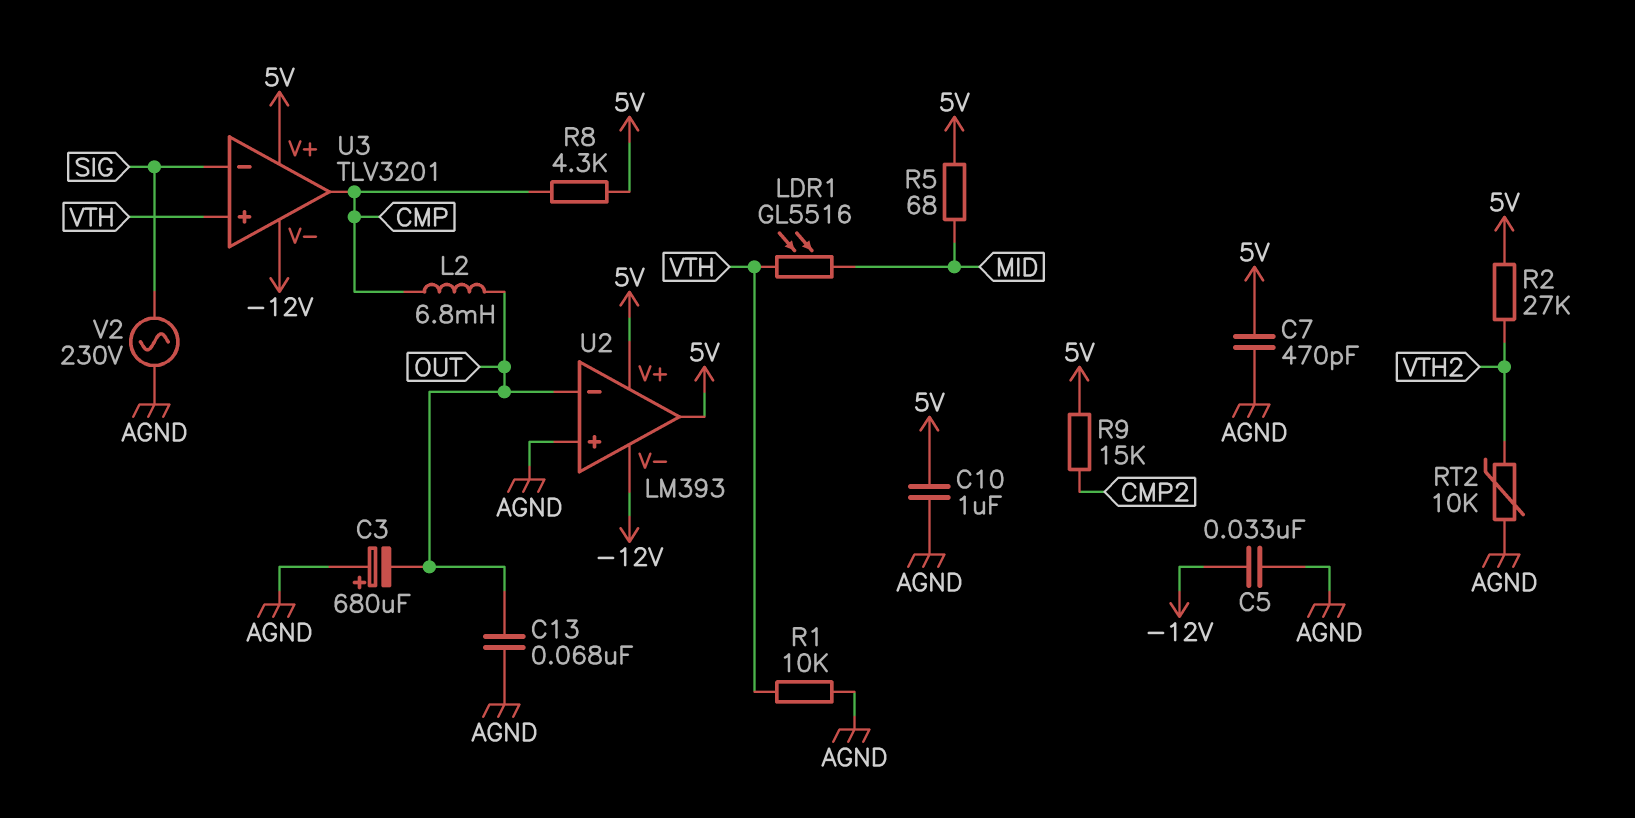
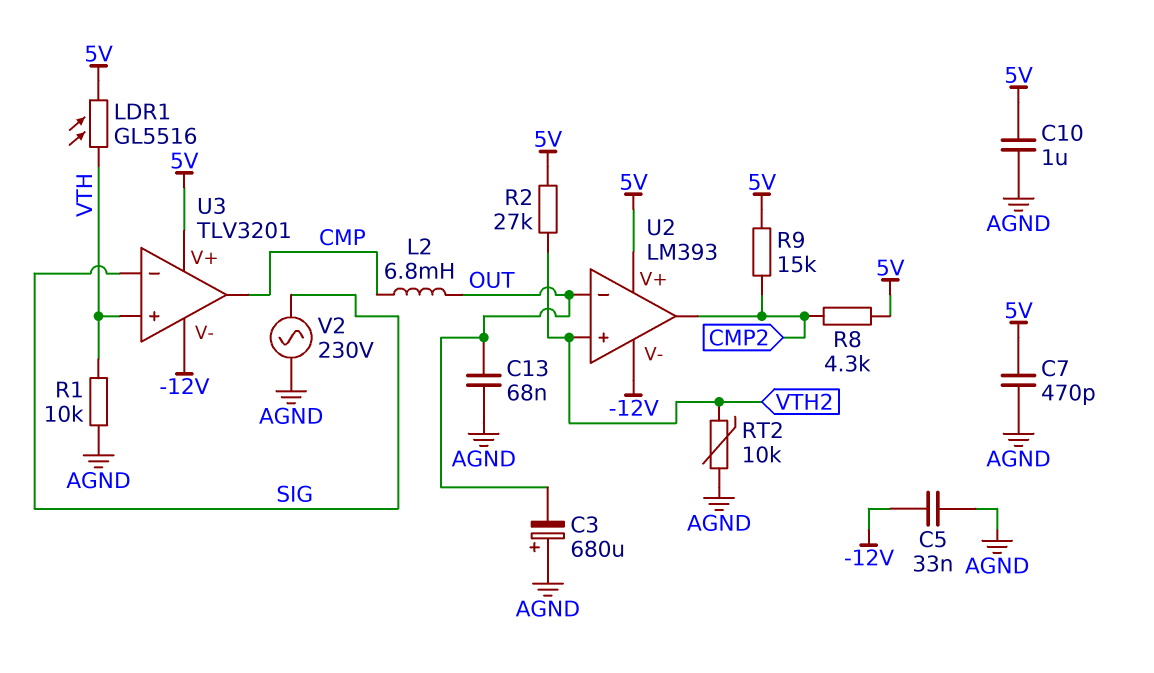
LDR1: GL5516 (MID, VTH) -> GL5516 (5V, VTH)
R5: 68 (5V, MID) -> none
R8: 4.3k (5V, CMP) -> 4.3k (5V, CMP2)
U2 pin in+: AGND -> VTH2
U2 pin out: 5V -> CMP2

